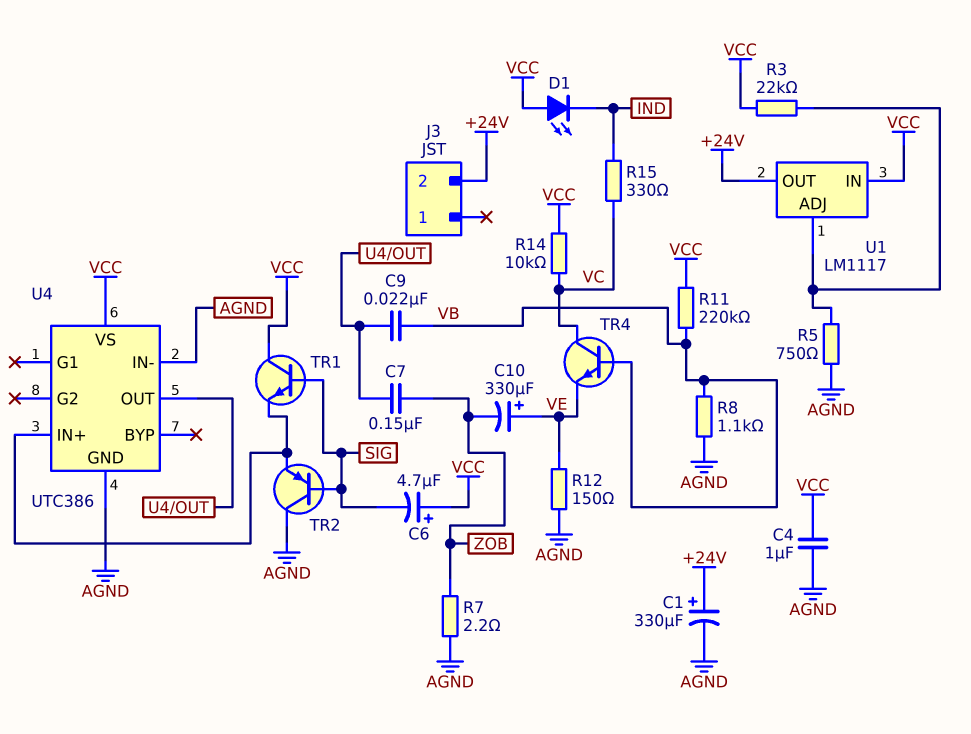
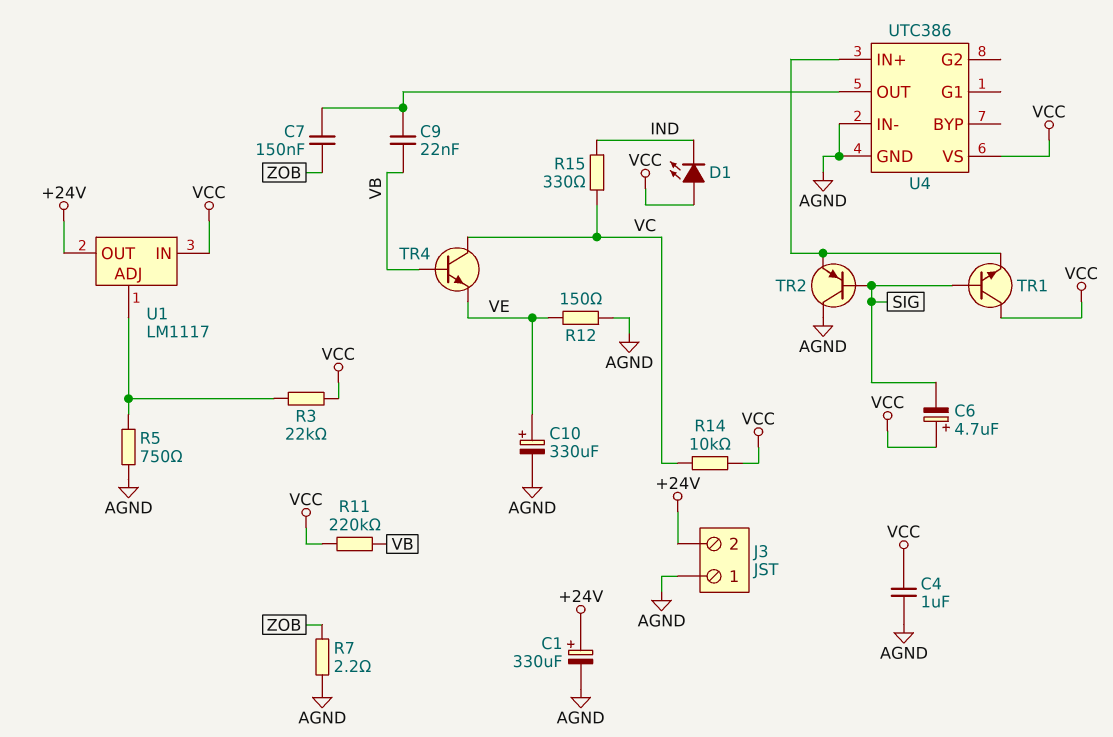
C10: 330uF (plus VE, minus ZOB) -> 330uF (plus VE, minus AGND)
J3 pin 1: none -> AGND
R8: 1.1k (AGND, VB) -> none

